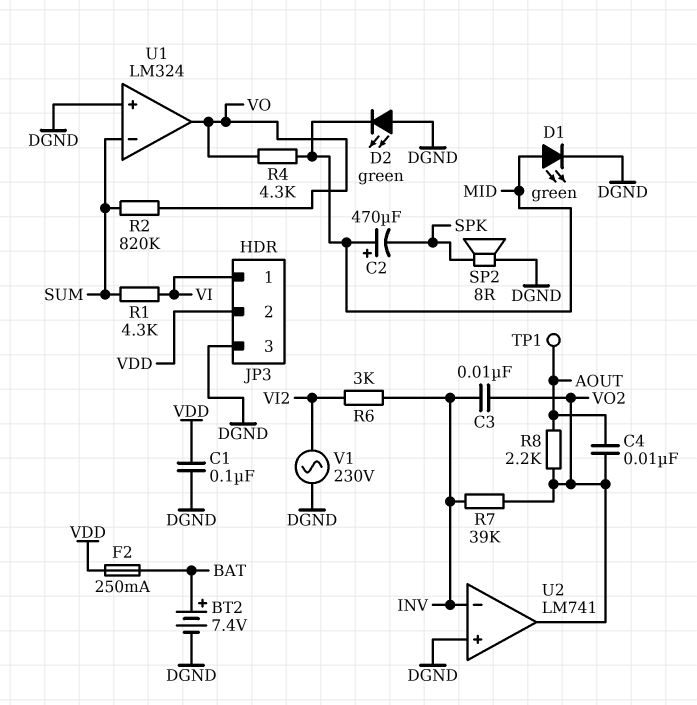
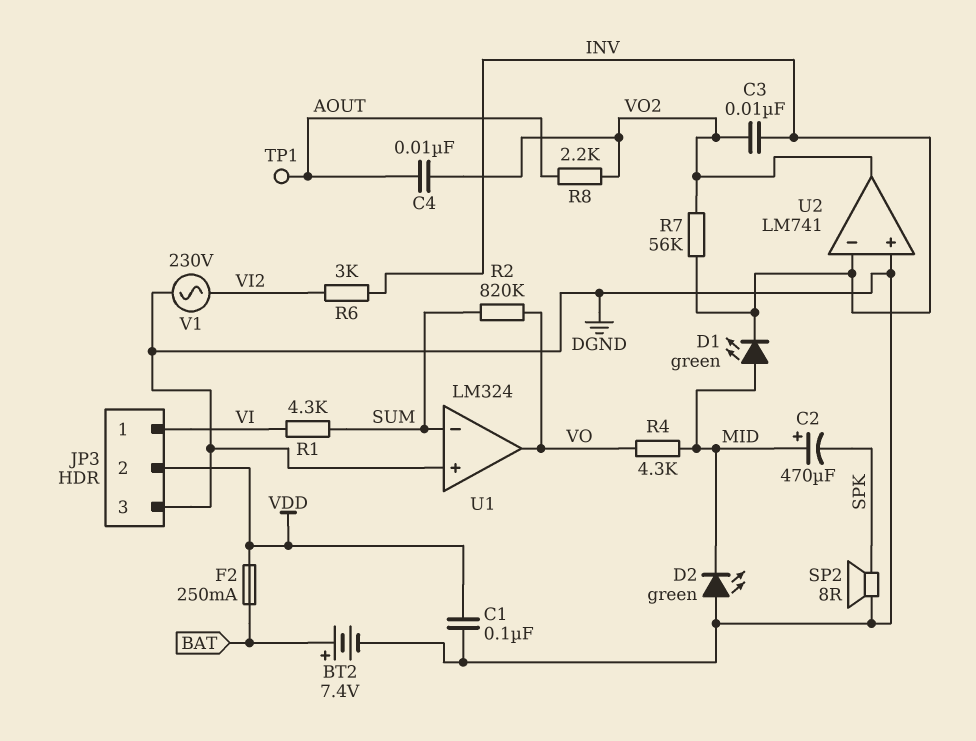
D1: LED green (A MID, K DGND) -> LED green (A MID, K INV)
R7: 39k (INV, VO2) -> 56k (INV, VO2)

